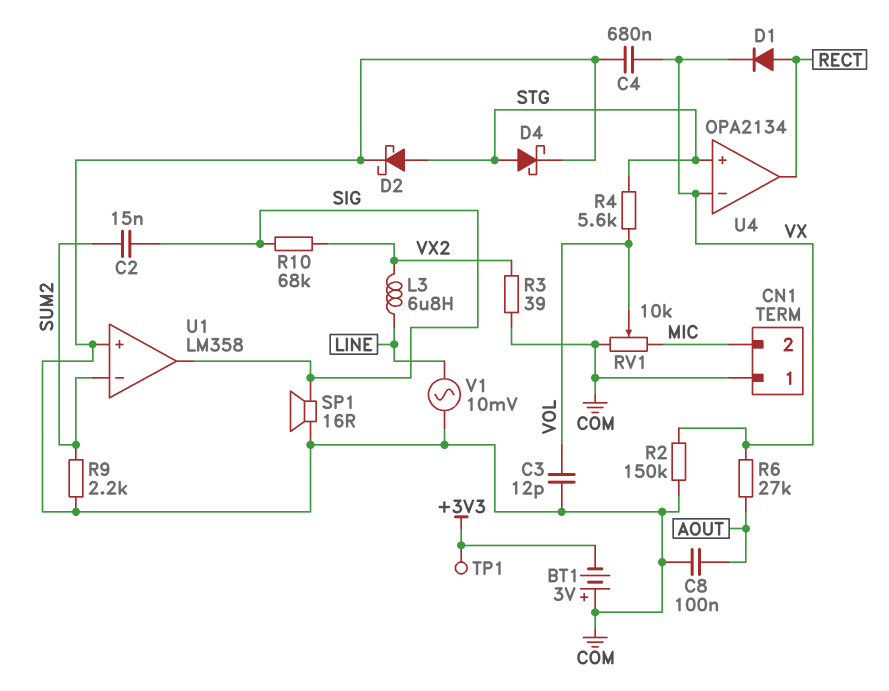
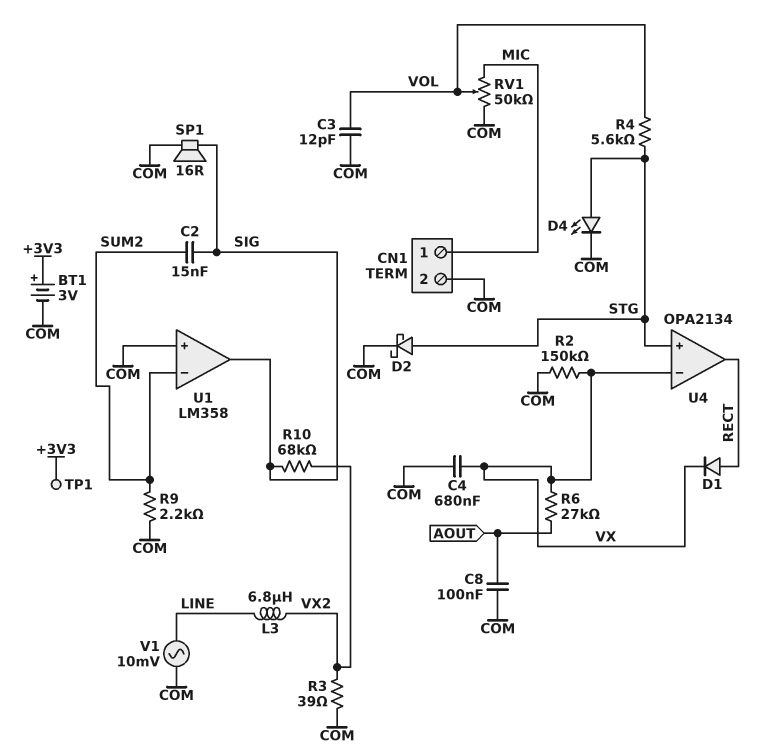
BT1: 3V (plus COM, minus +3V3) -> 3V (plus +3V3, minus COM)
CN1 pin 1: COM -> MIC
CN1 pin 2: MIC -> COM
D4: schottky (A STG, K COM) -> LED (A STG, K COM)
RV1: 10k (COM, MIC, wiper VOL) -> 50k (COM, MIC, wiper VOL)

